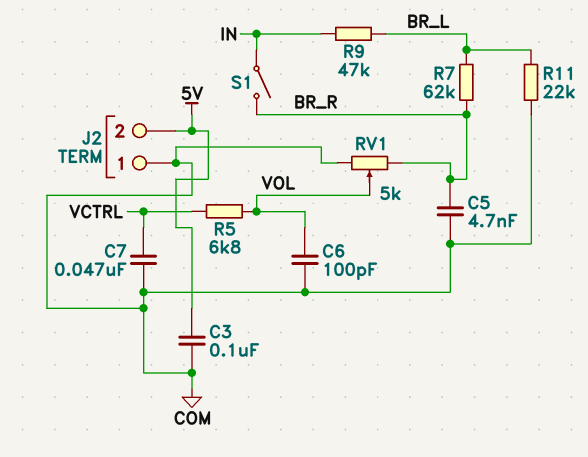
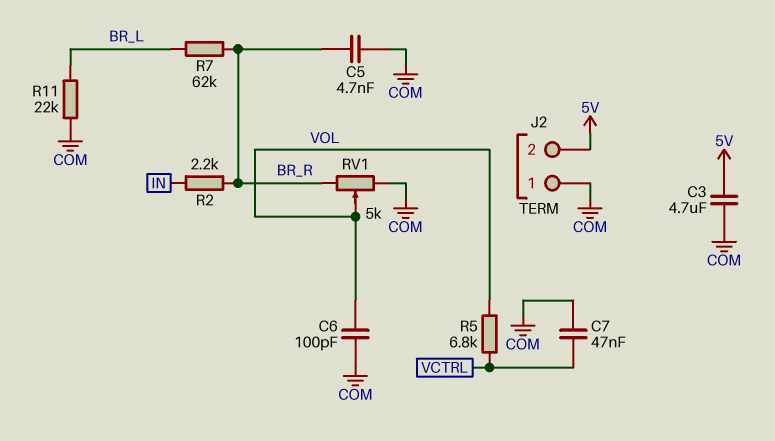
C3: 100nF (5V, COM) -> 4.7uF (5V, COM)
R2: none -> 2.2k (BR_R, IN)
R9: 47k (BR_L, IN) -> none
S1: switch (BR_R, IN) -> none

